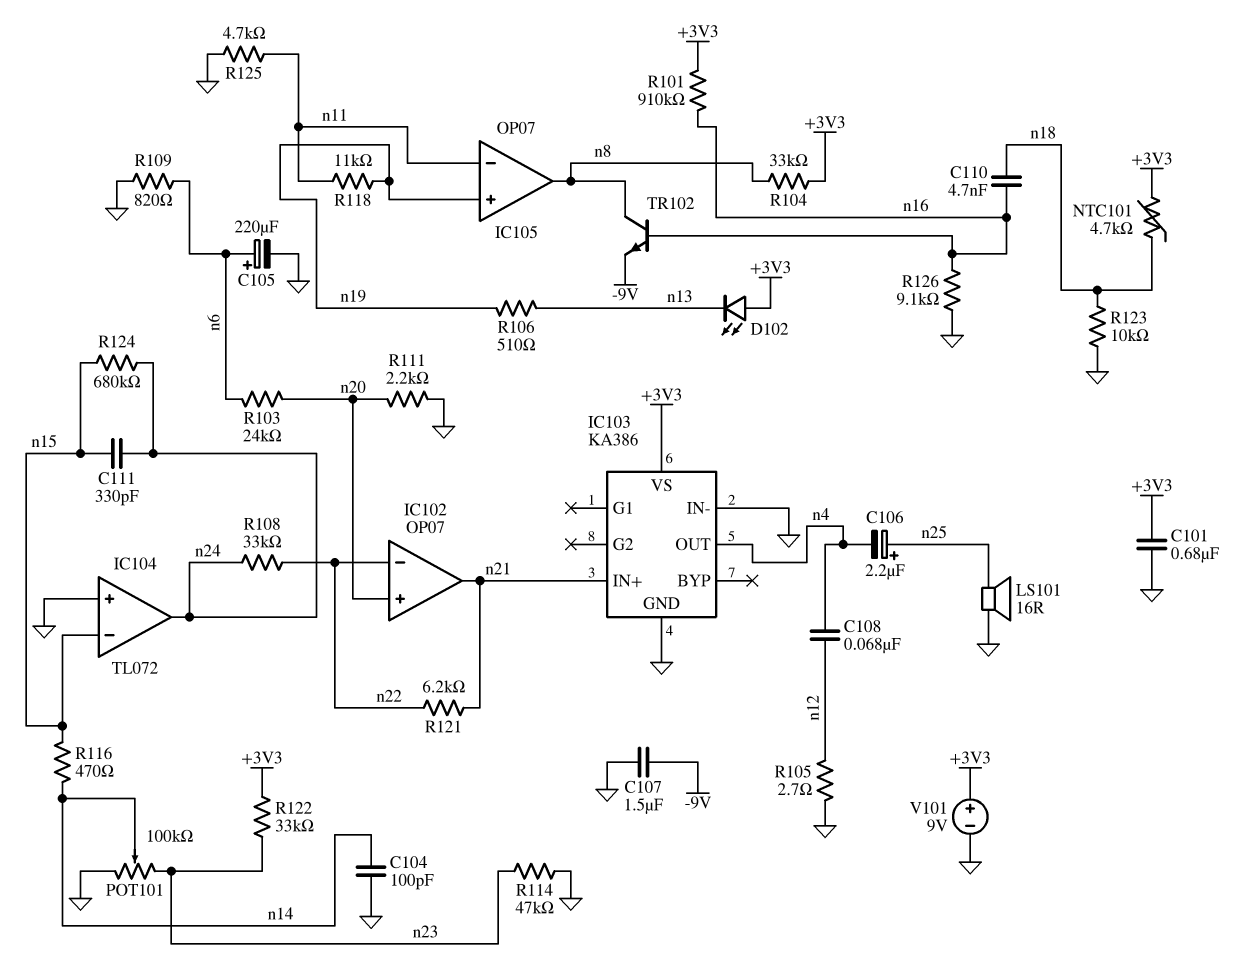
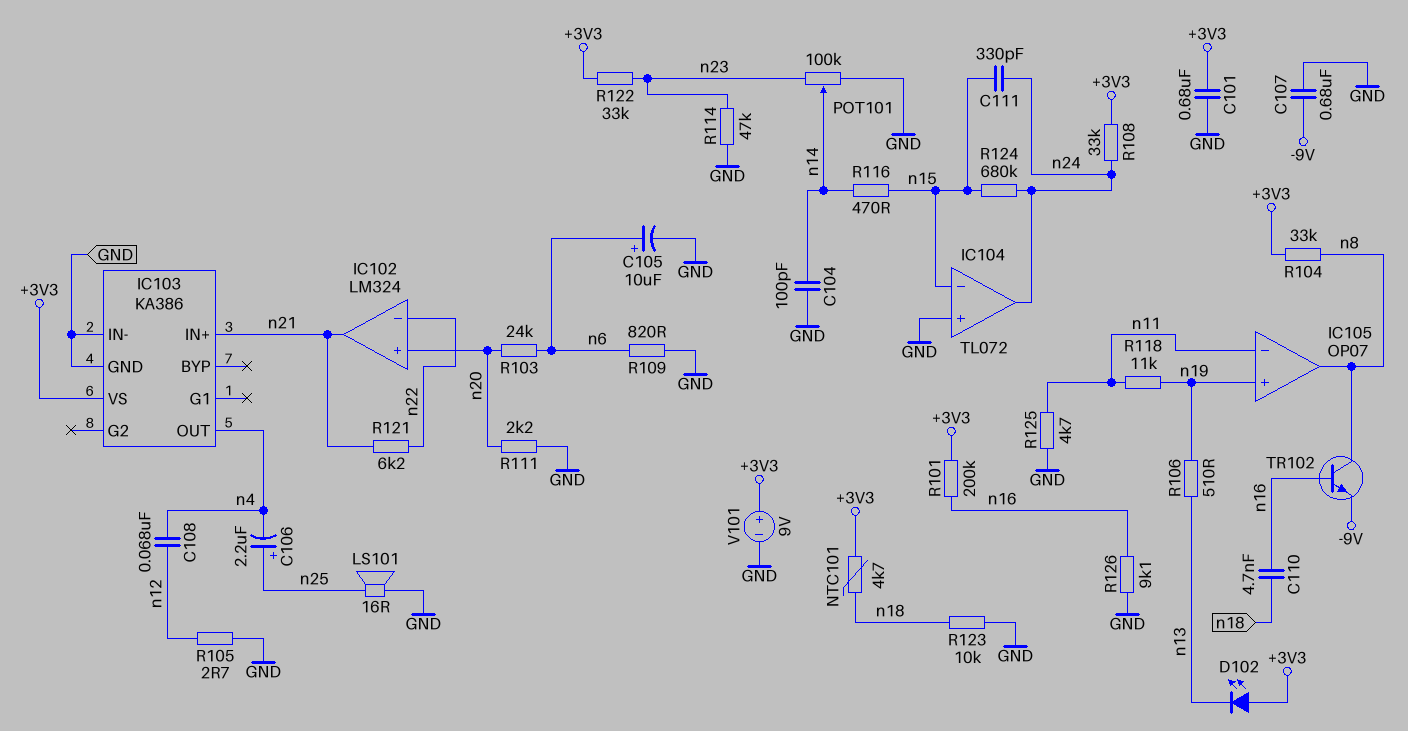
C105: 220uF (plus n6, minus GND) -> 10uF (plus n6, minus GND)
C107: 1.5uF (-9V, GND) -> 680nF (-9V, GND)
IC102: OP07 -> LM324
R101: 910k (+3V3, n16) -> 200k (+3V3, n16)
R108: 33k (n22, n24) -> 33k (+3V3, n24)

